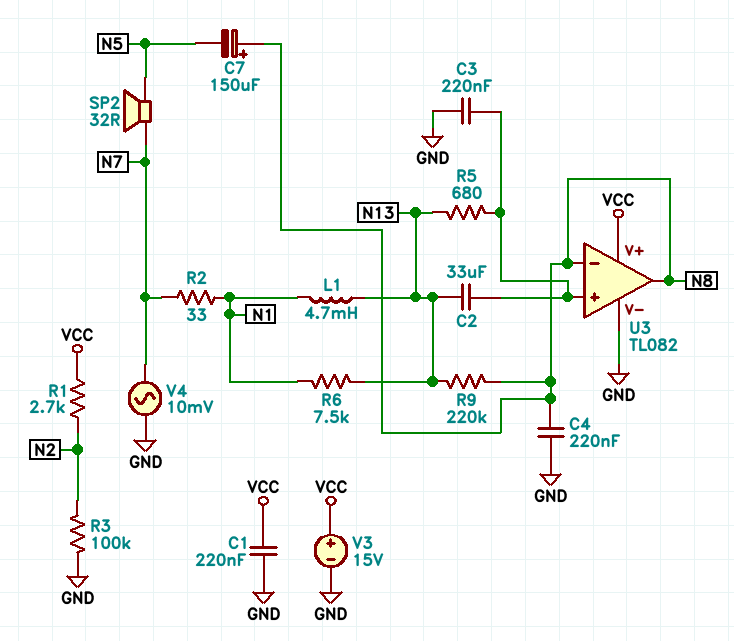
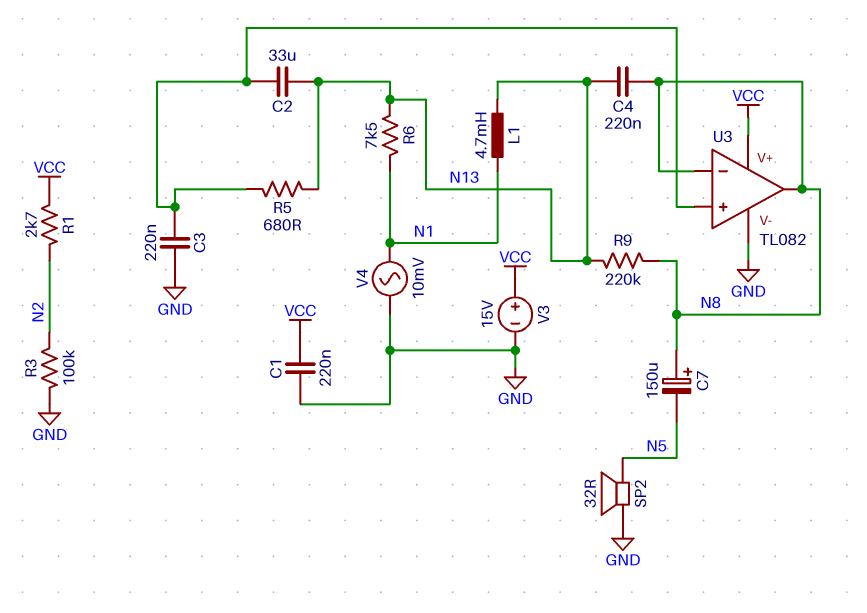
C4: 220nF (GND, N8) -> 220nF (N8, N13)
R2: 33 (N1, N7) -> none
SP2: speaker 32R (N5, N7) -> speaker 32R (GND, N5)
V4: AC 10mV (GND, N7) -> AC 10mV (GND, N1)

